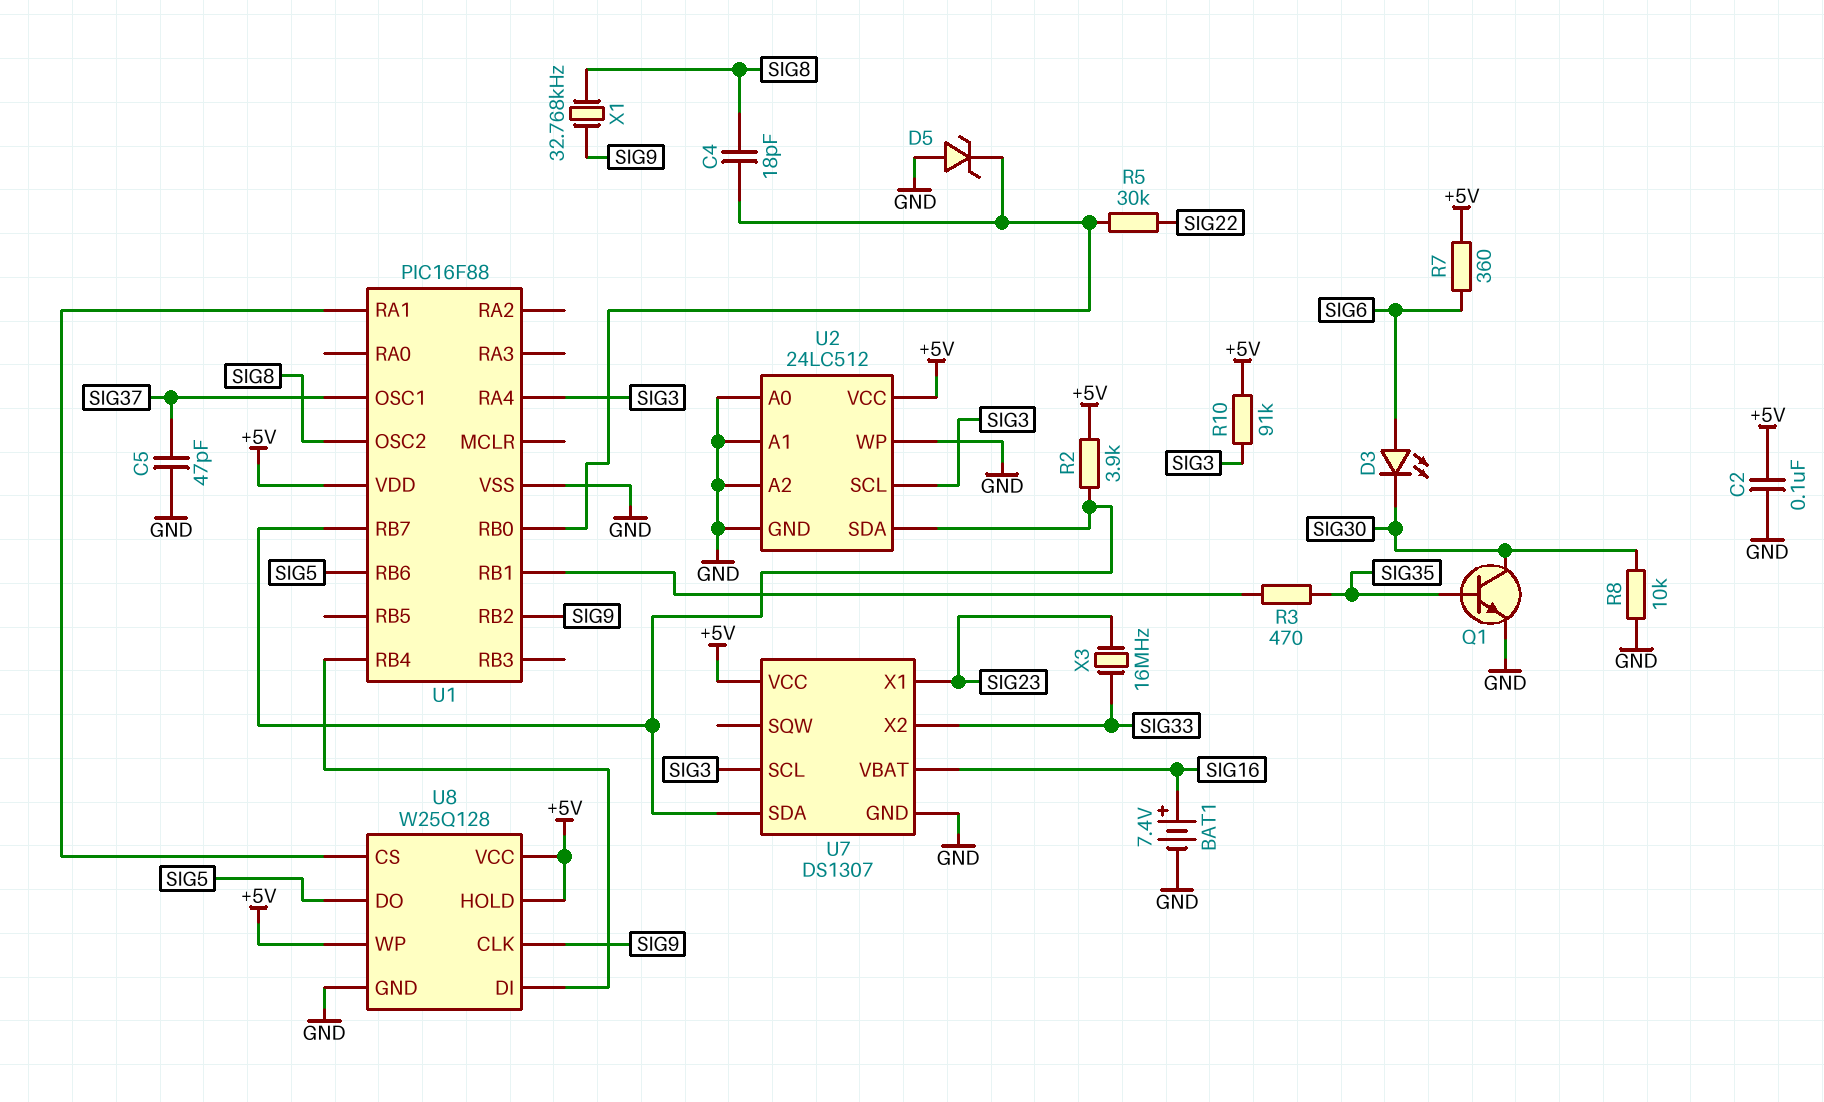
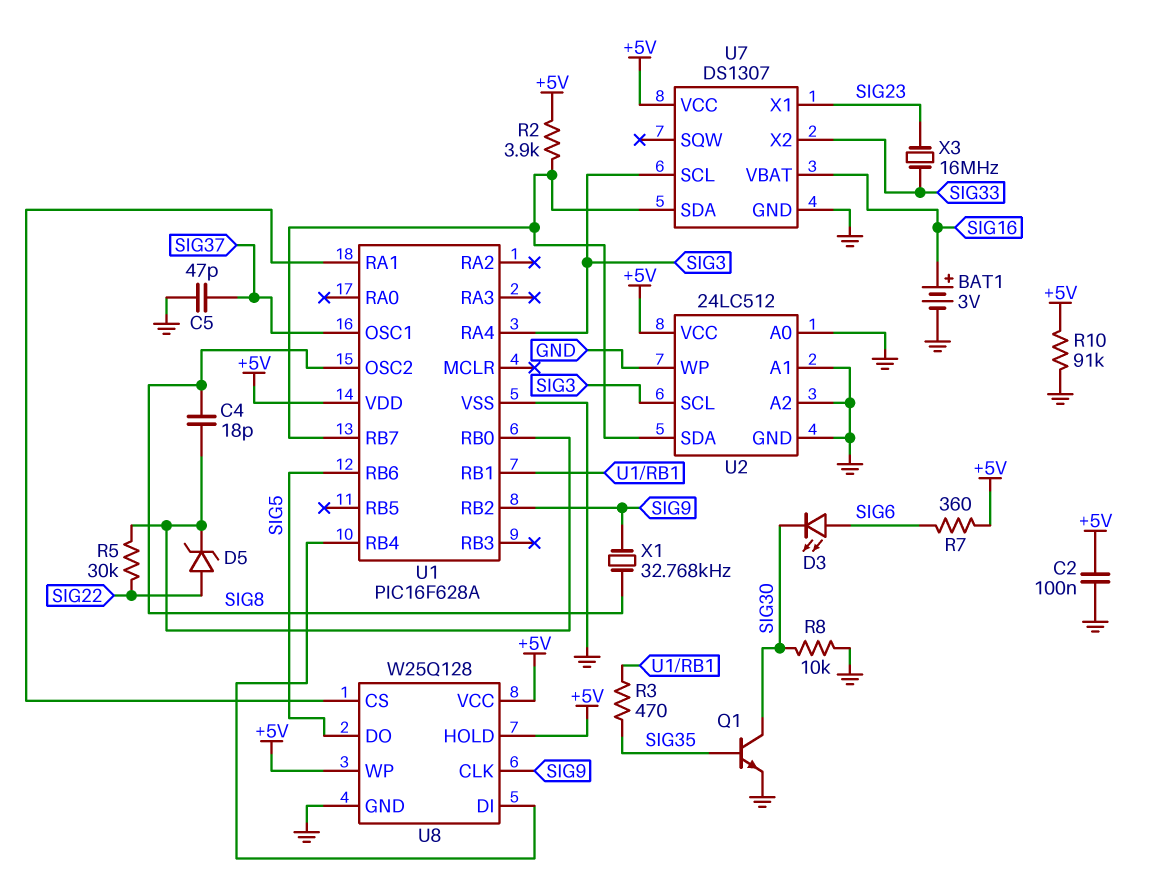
BAT1: 7.4V (plus SIG16, minus GND) -> 3V (plus SIG16, minus GND)
D5: zener (A GND, K U1/RB0) -> zener (A SIG22, K U1/RB0)
R10: 91k (+5V, SIG3) -> 91k (+5V, GND)
U1: PIC16F88 -> PIC16F628A

